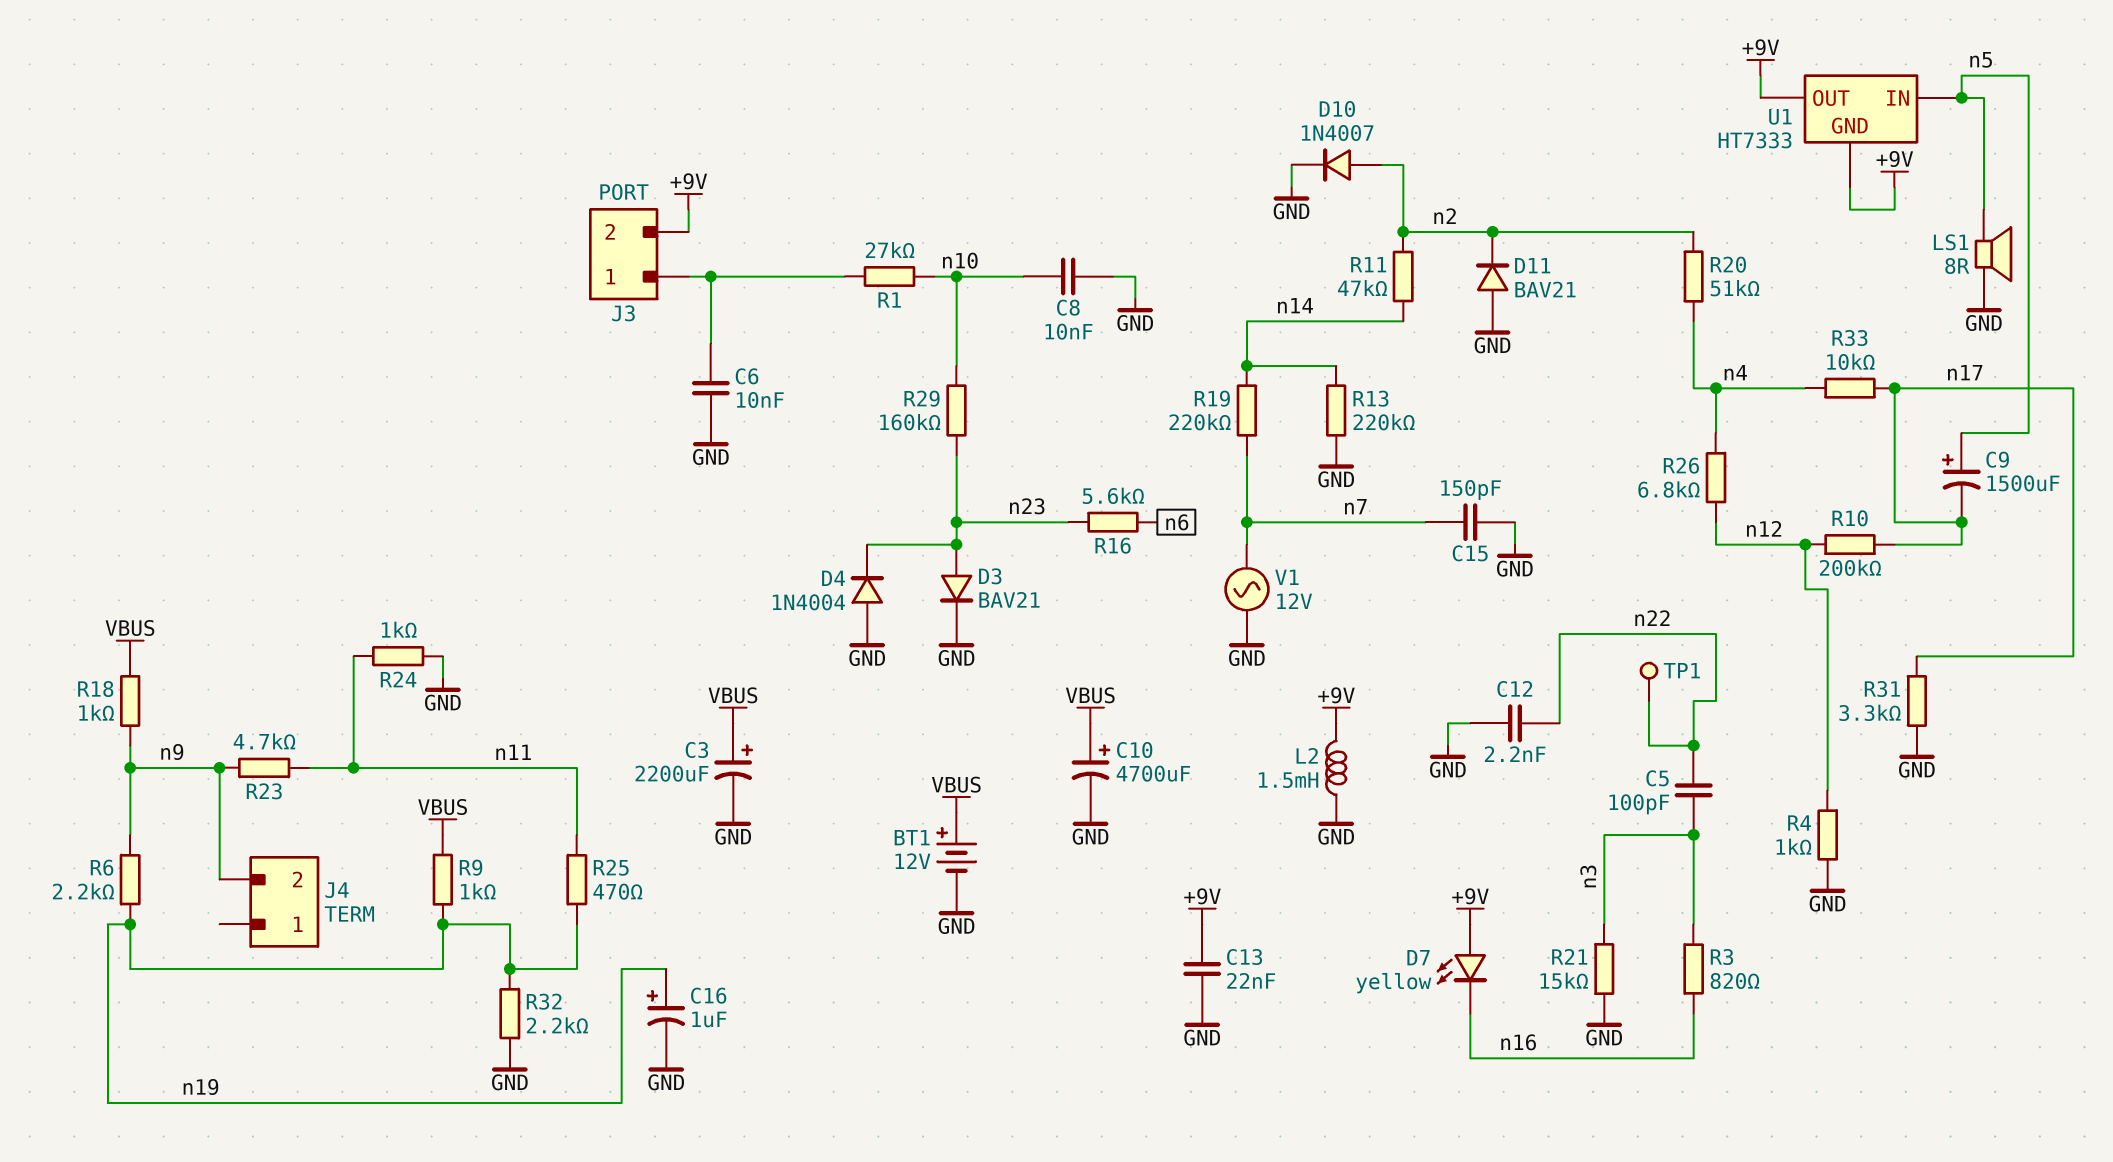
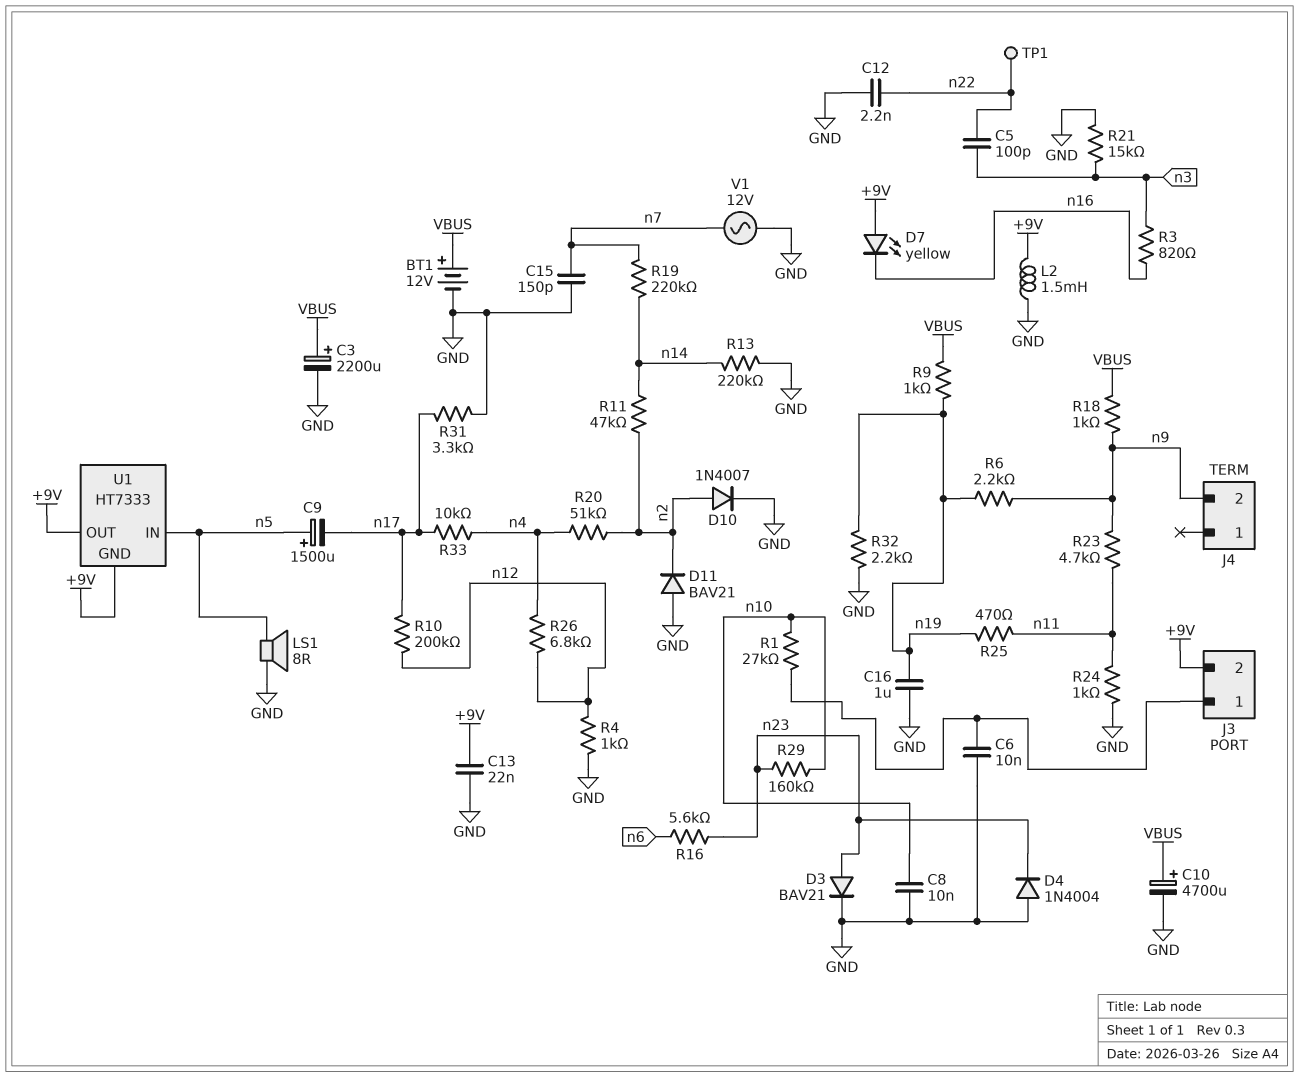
C16: 1uF (plus n19, minus GND) -> 1uF (GND, n19)

